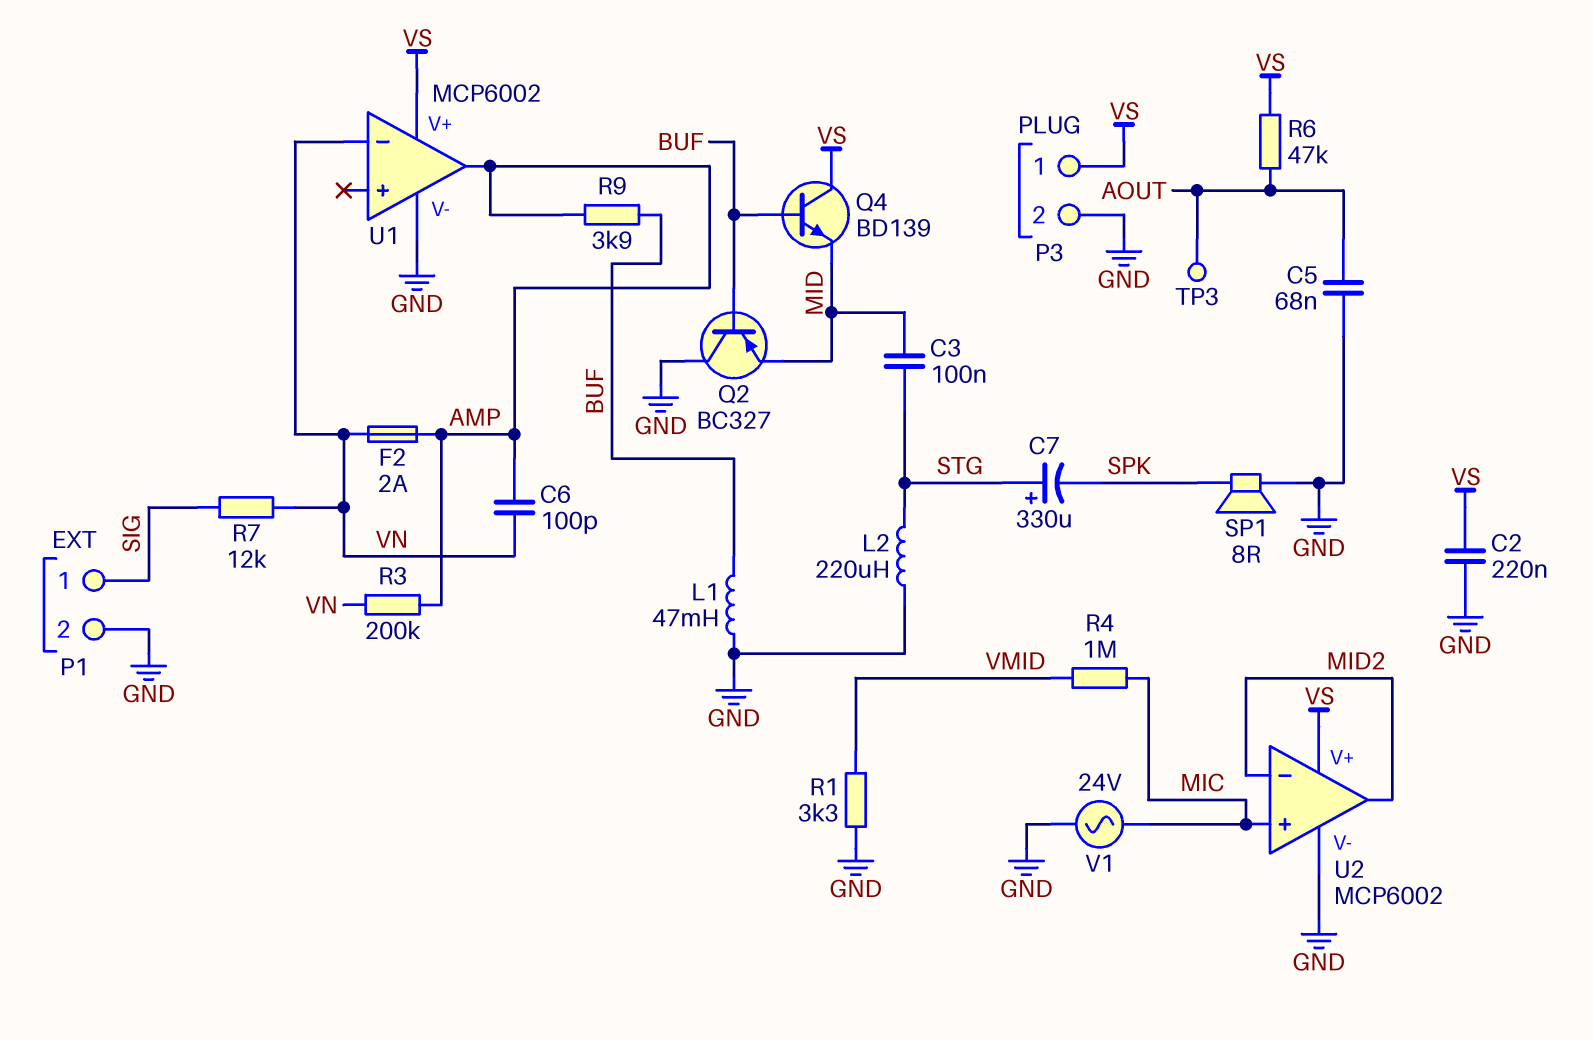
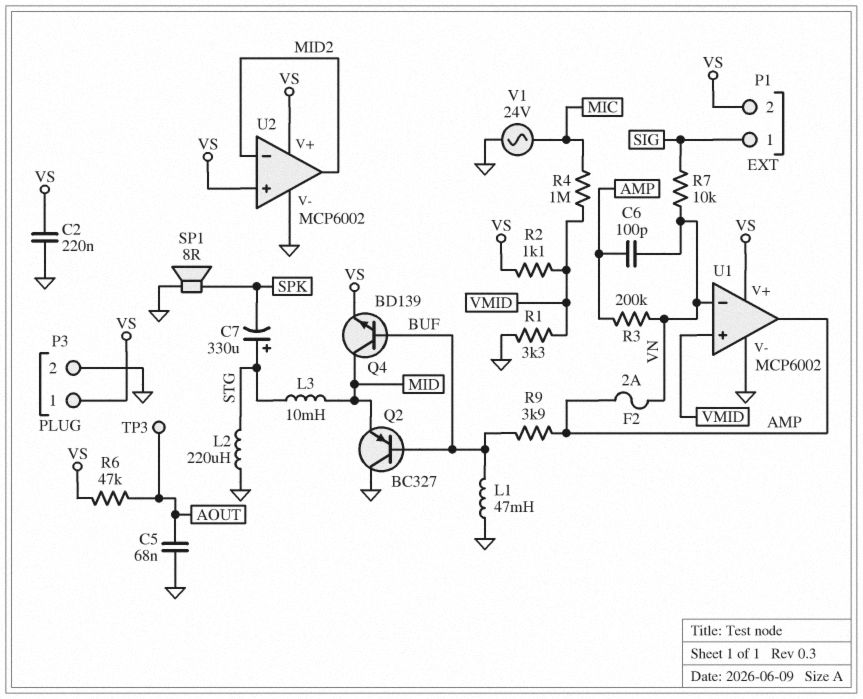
C3: 100nF (MID, STG) -> none
L3: none -> 10mH (MID, STG)
P1 pin 2: GND -> VS
Q4: NPN BD139 (B BUF, C VS, E MID) -> NPN BD139 (B BUF, C MID, E VS)
R2: none -> 1.1k (VMID, VS)
R7: 12k (SIG, VN) -> 10k (SIG, VN)
U1 pin in+: none -> VMID
U2 pin in+: MIC -> VS

